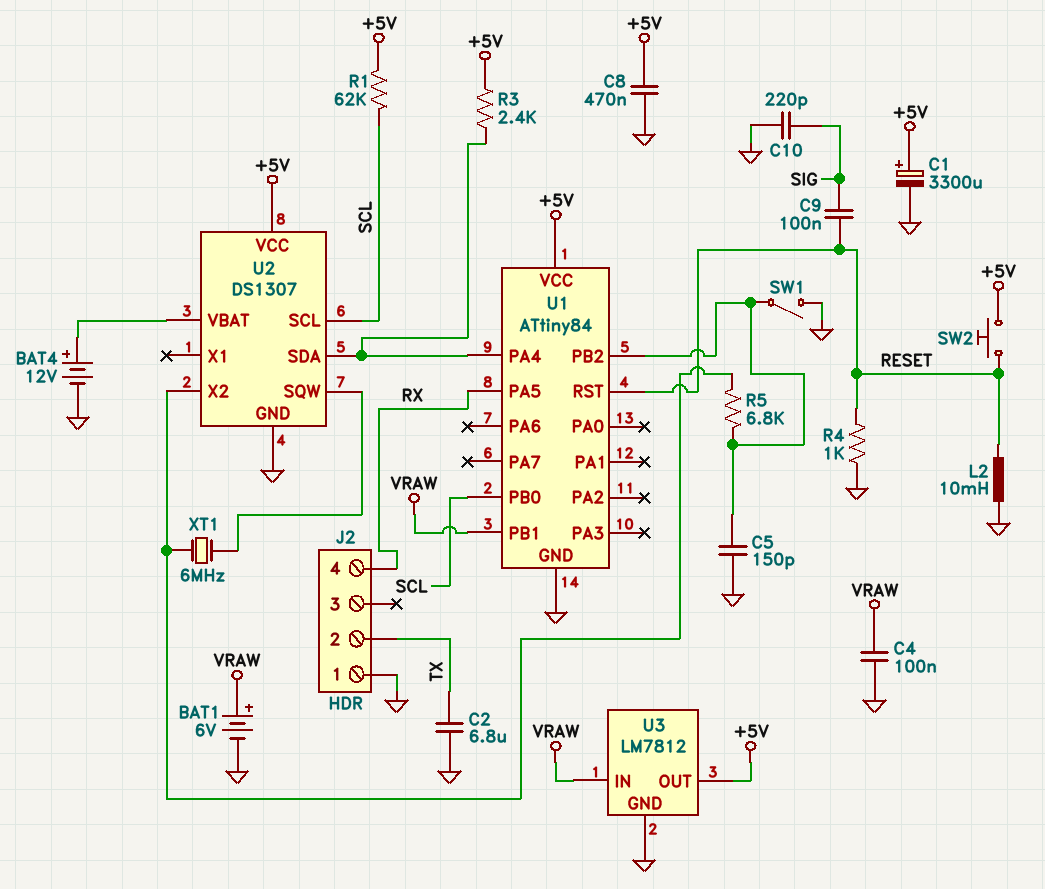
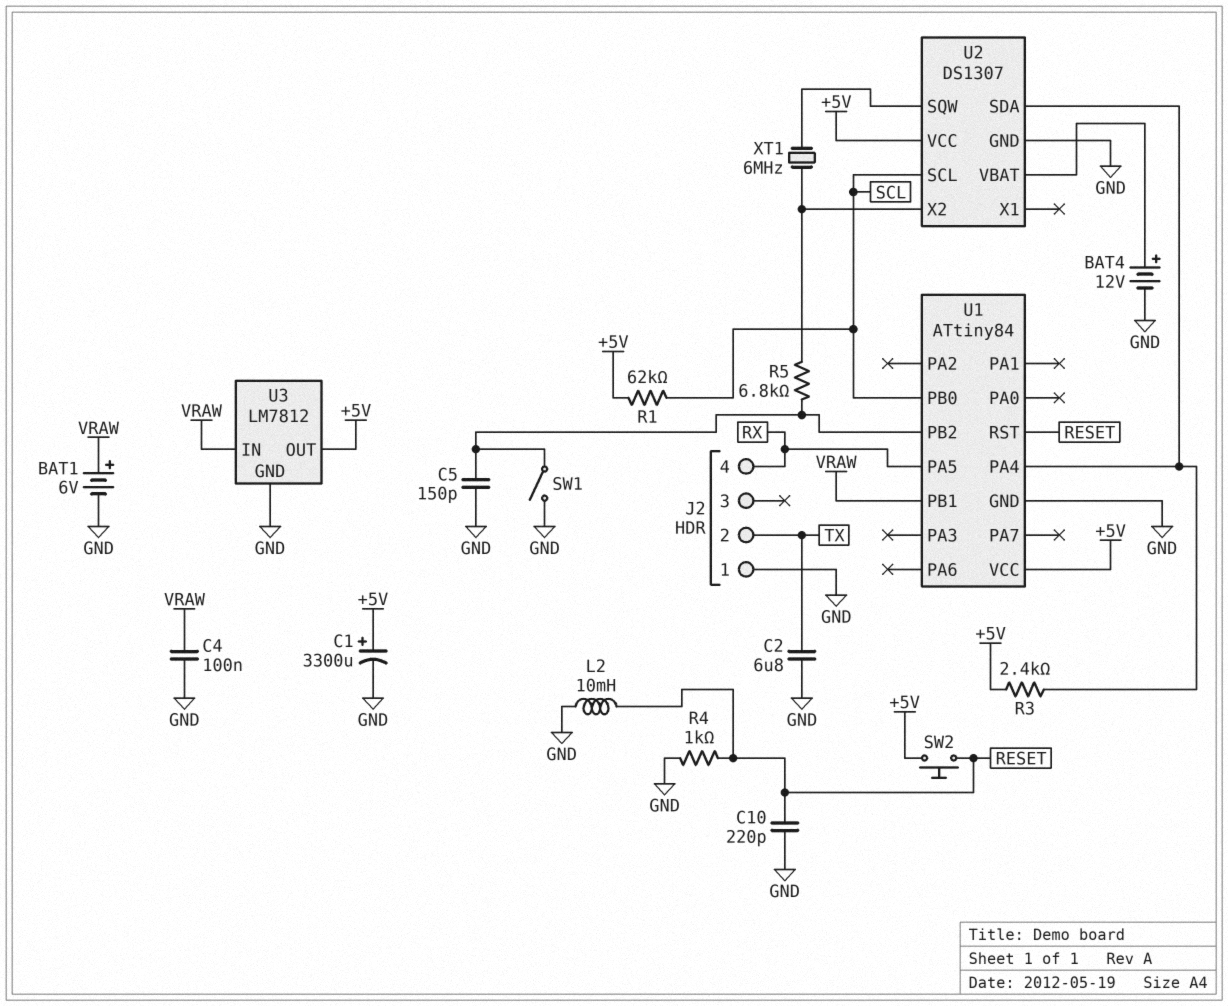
C8: 470nF (+5V, GND) -> none
C9: 100nF (RESET, SIG) -> none
C10: 220pF (GND, SIG) -> 220pF (GND, RESET)

